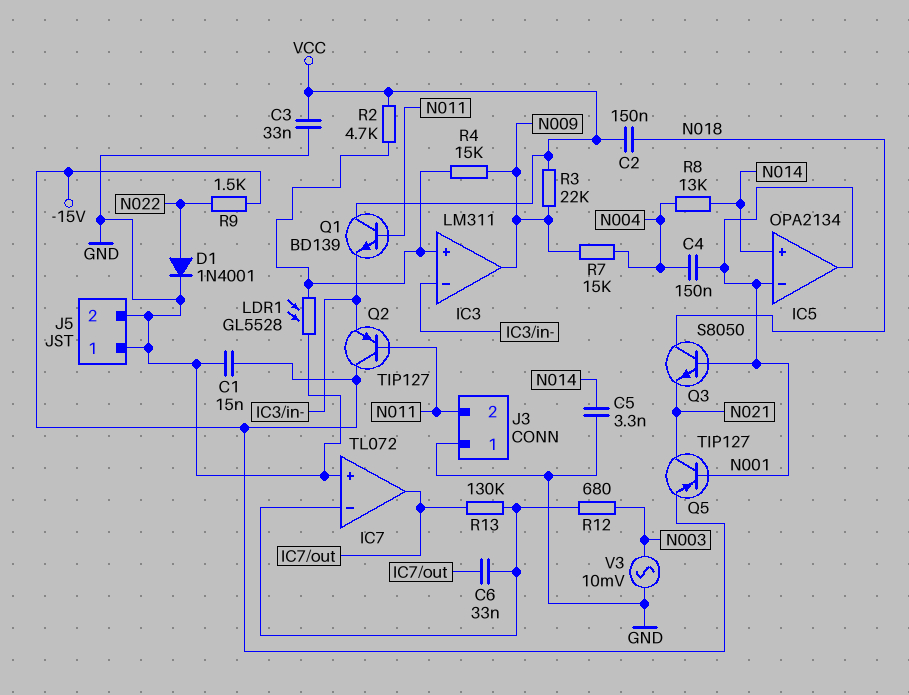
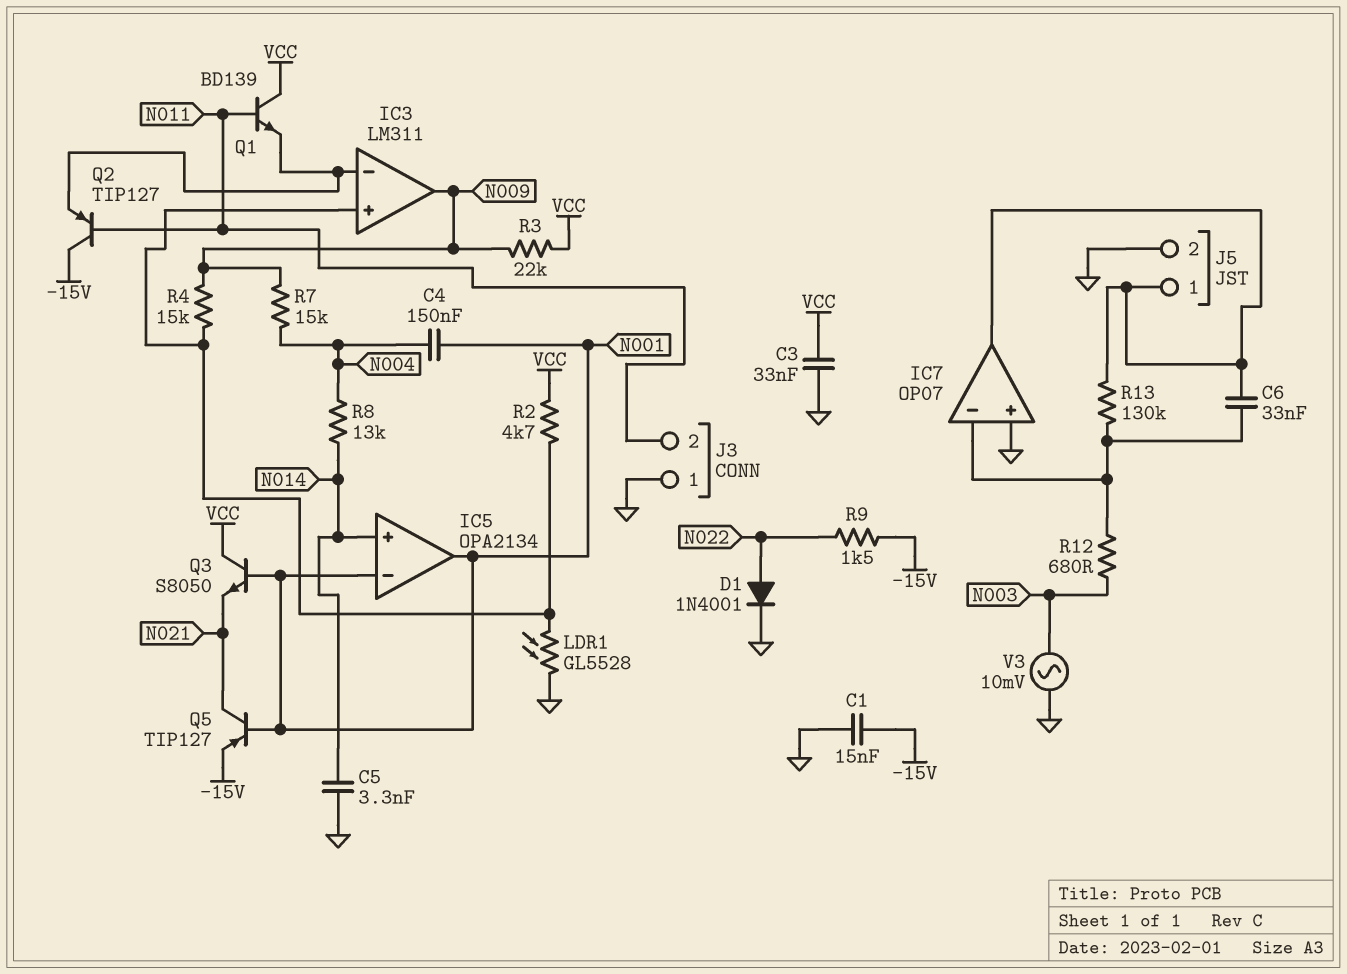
C2: 150nF (N018, VCC) -> none
IC7: TL072 -> OP07
J5 pin 1: GND -> IC7/out
Q3: NPN S8050 (B N001, C N018, E N021) -> NPN S8050 (B N001, C VCC, E N021)

